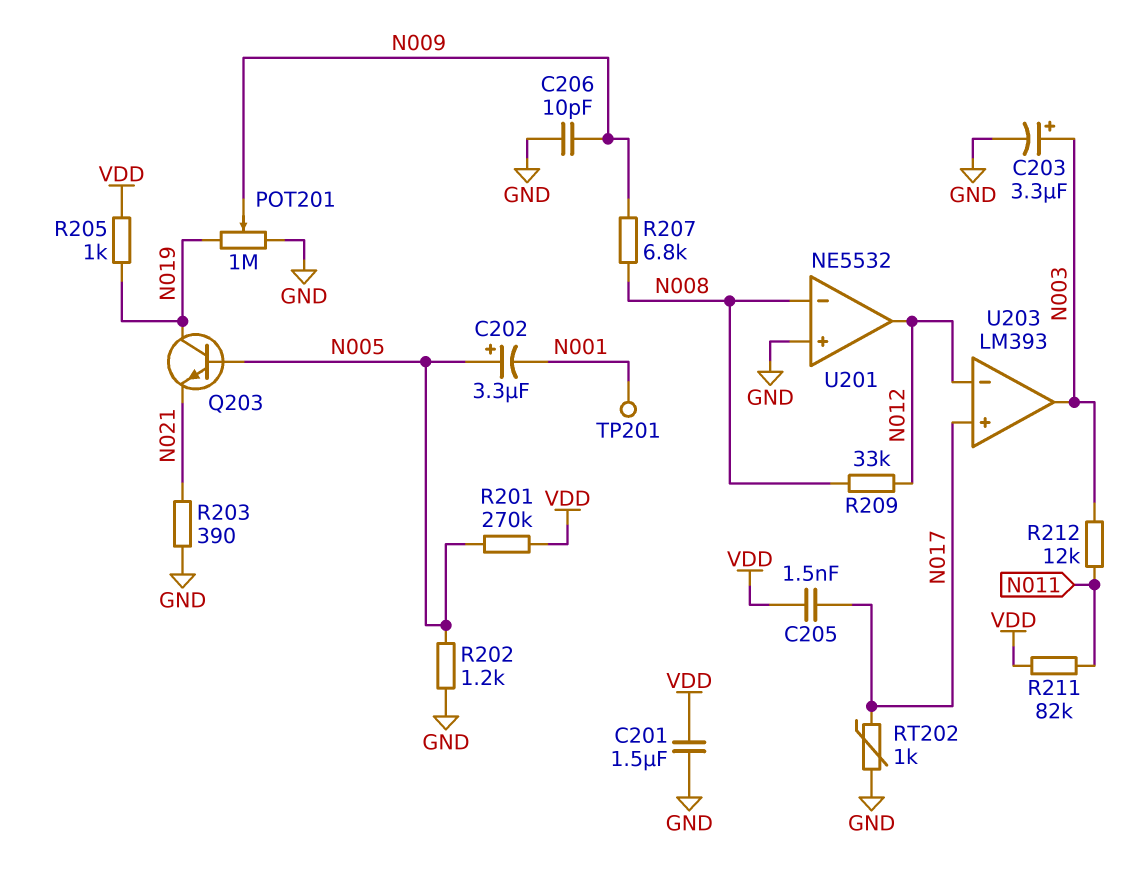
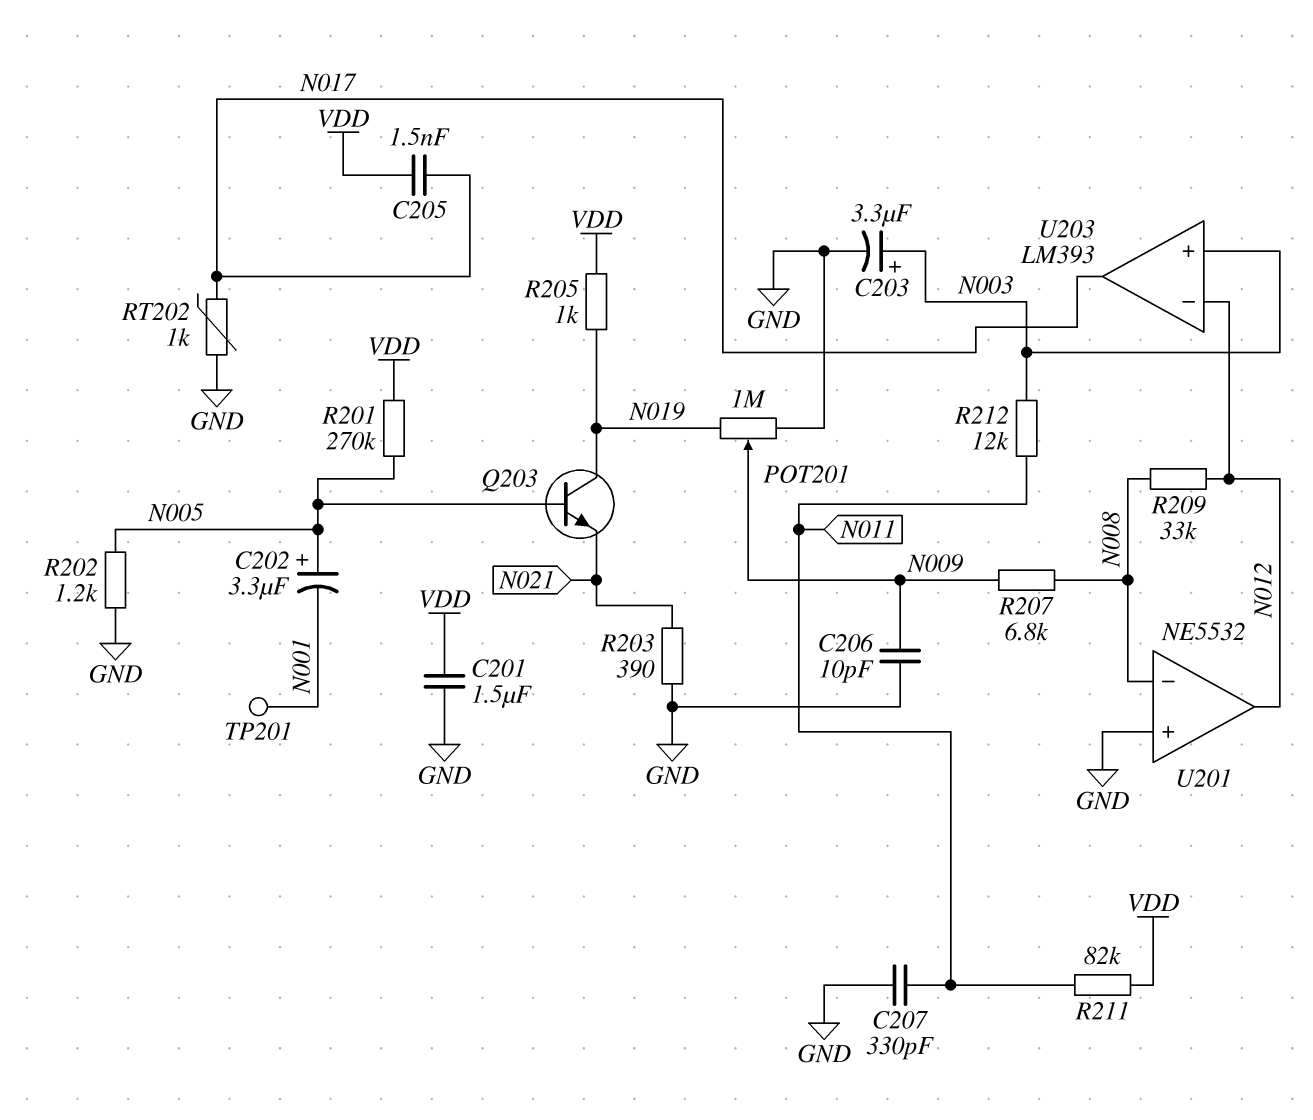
C207: none -> 330pF (GND, N011)
U203 pin in+: N017 -> N003
U203 pin out: N003 -> N017

